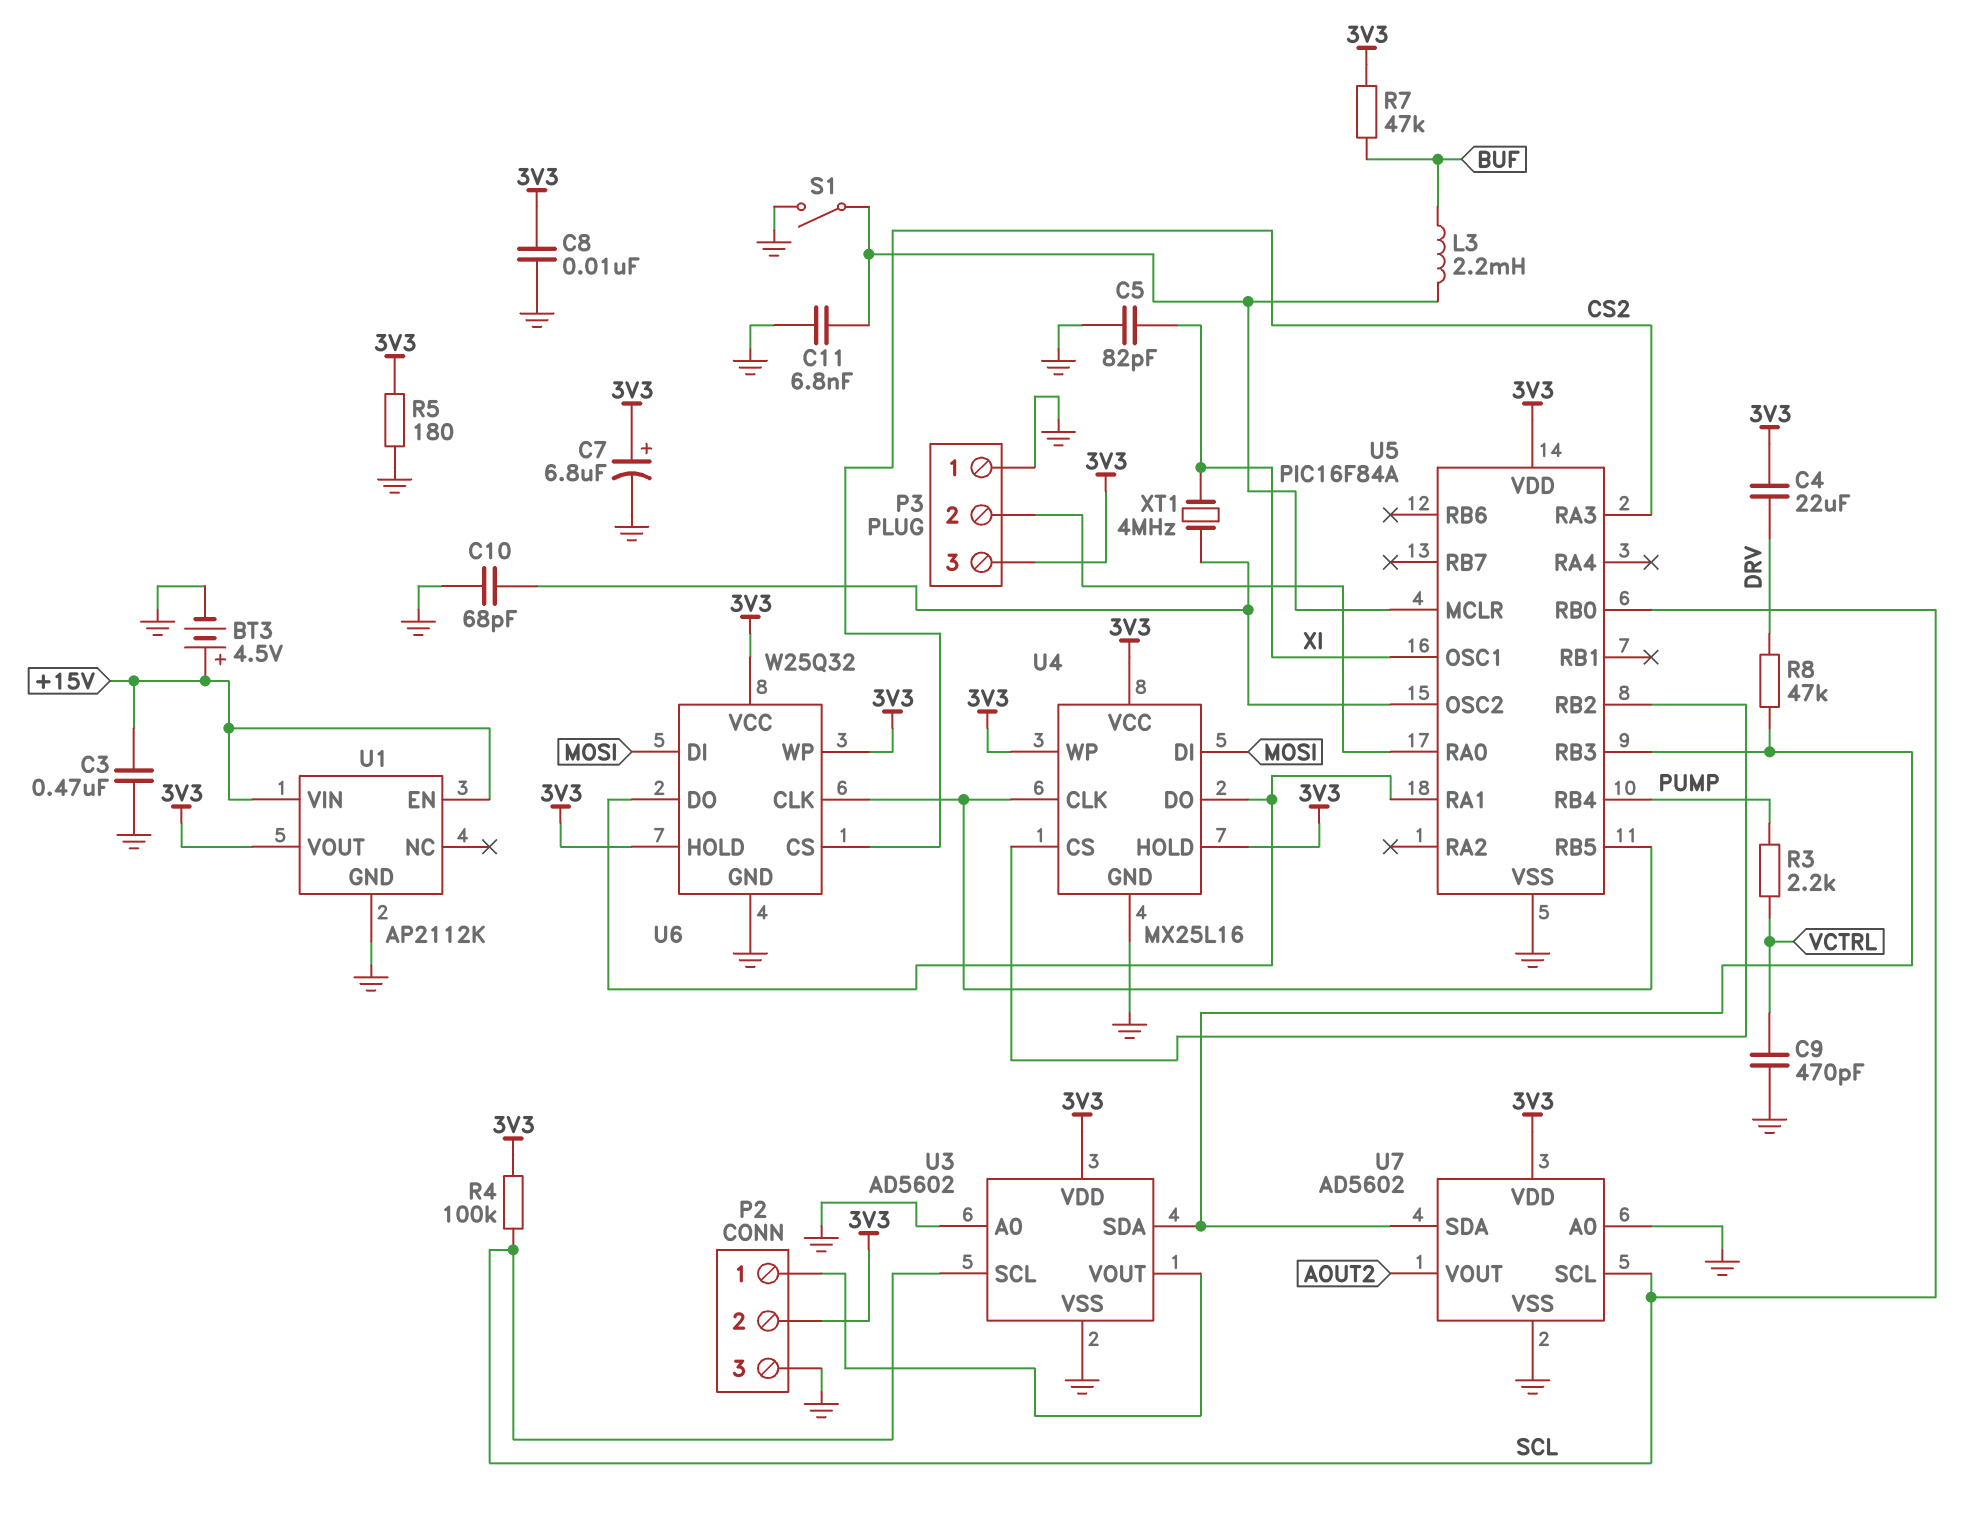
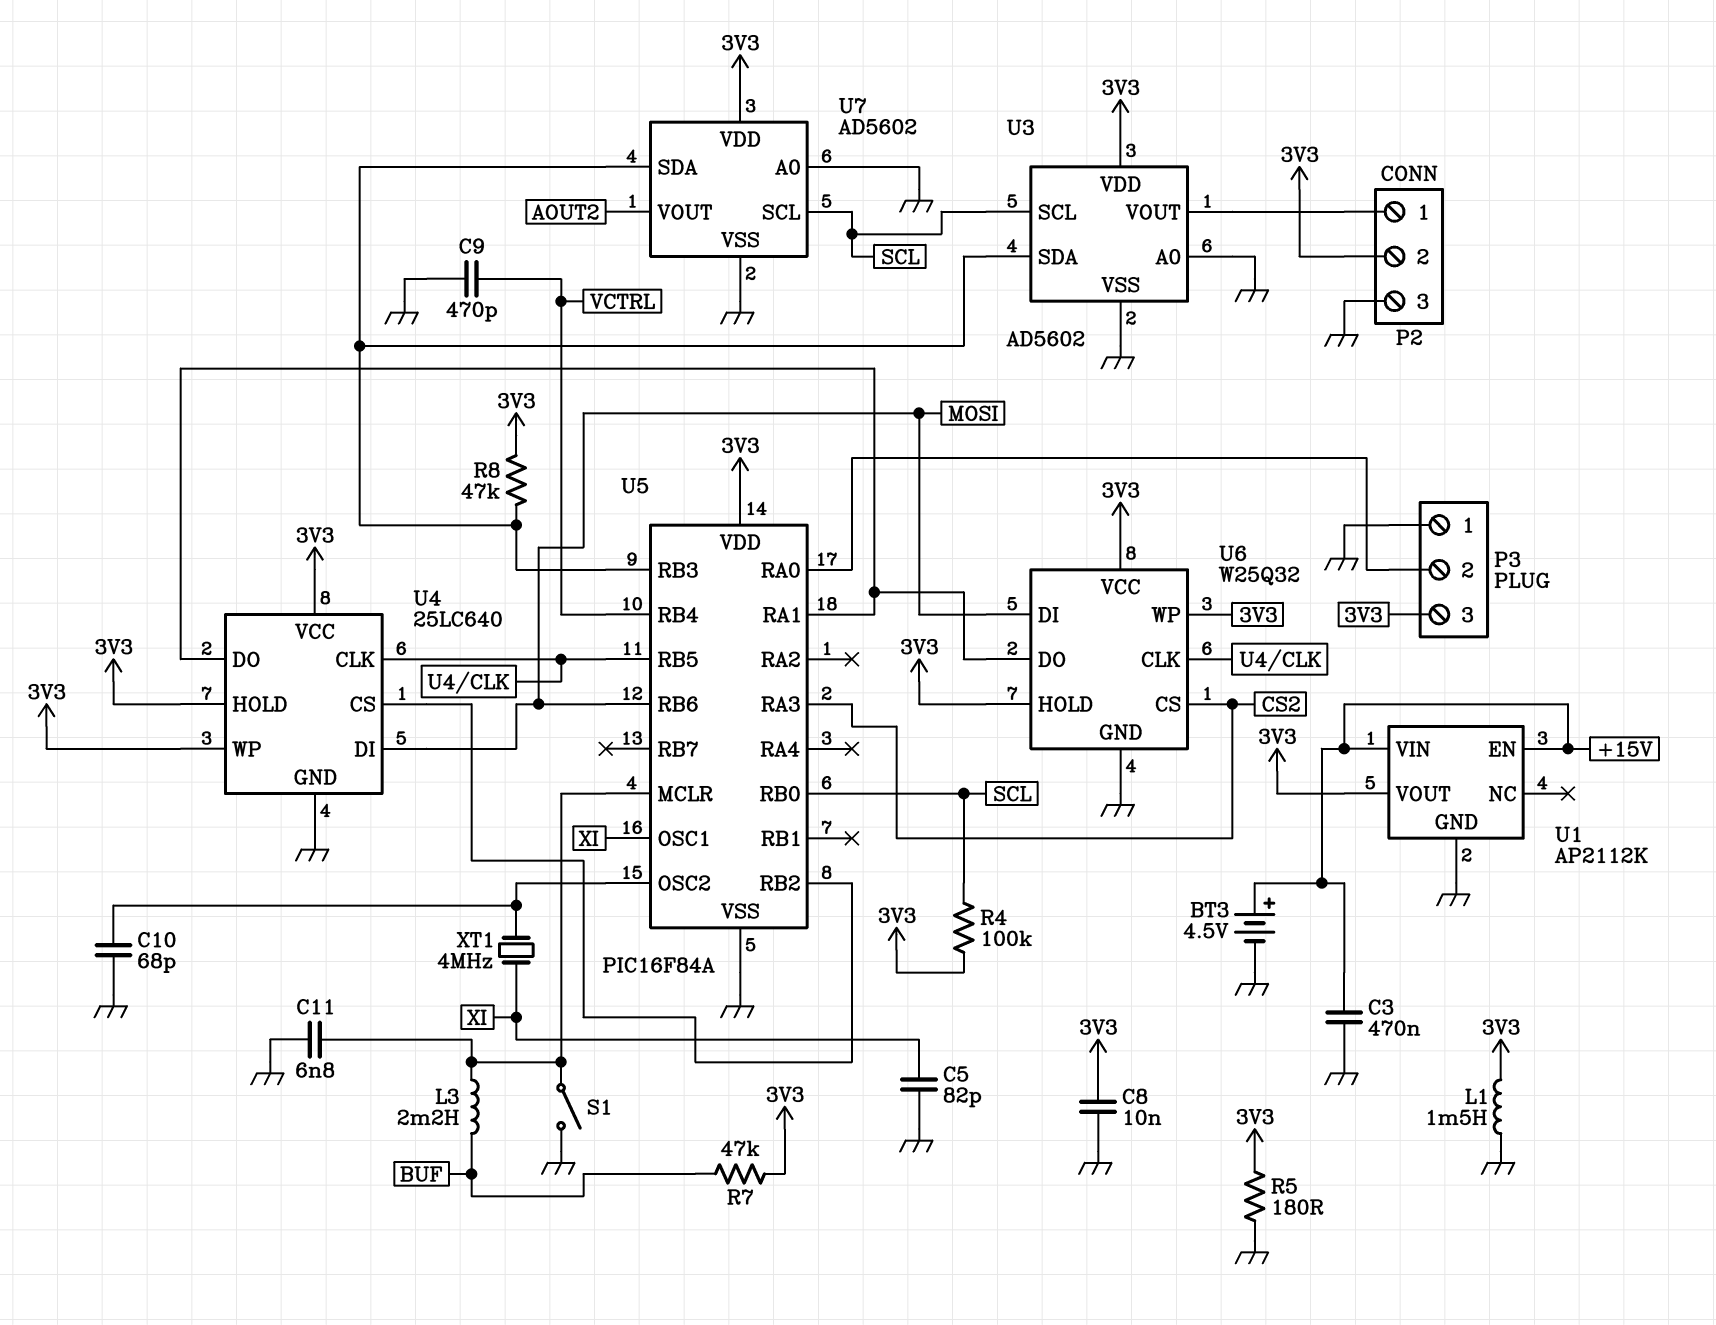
C4: 22uF (3V3, DRV) -> none
C7: 6.8uF (plus 3V3, minus GND) -> none
L1: none -> 1.5mH (3V3, GND)
R3: 2.2k (PUMP, VCTRL) -> none
R8: 47k (DRV, U3/SDA) -> 47k (3V3, U3/SDA)
U4: MX25L16 -> 25LC640
U5 pin RB4: PUMP -> VCTRL
U5 pin RB6: none -> MOSI

